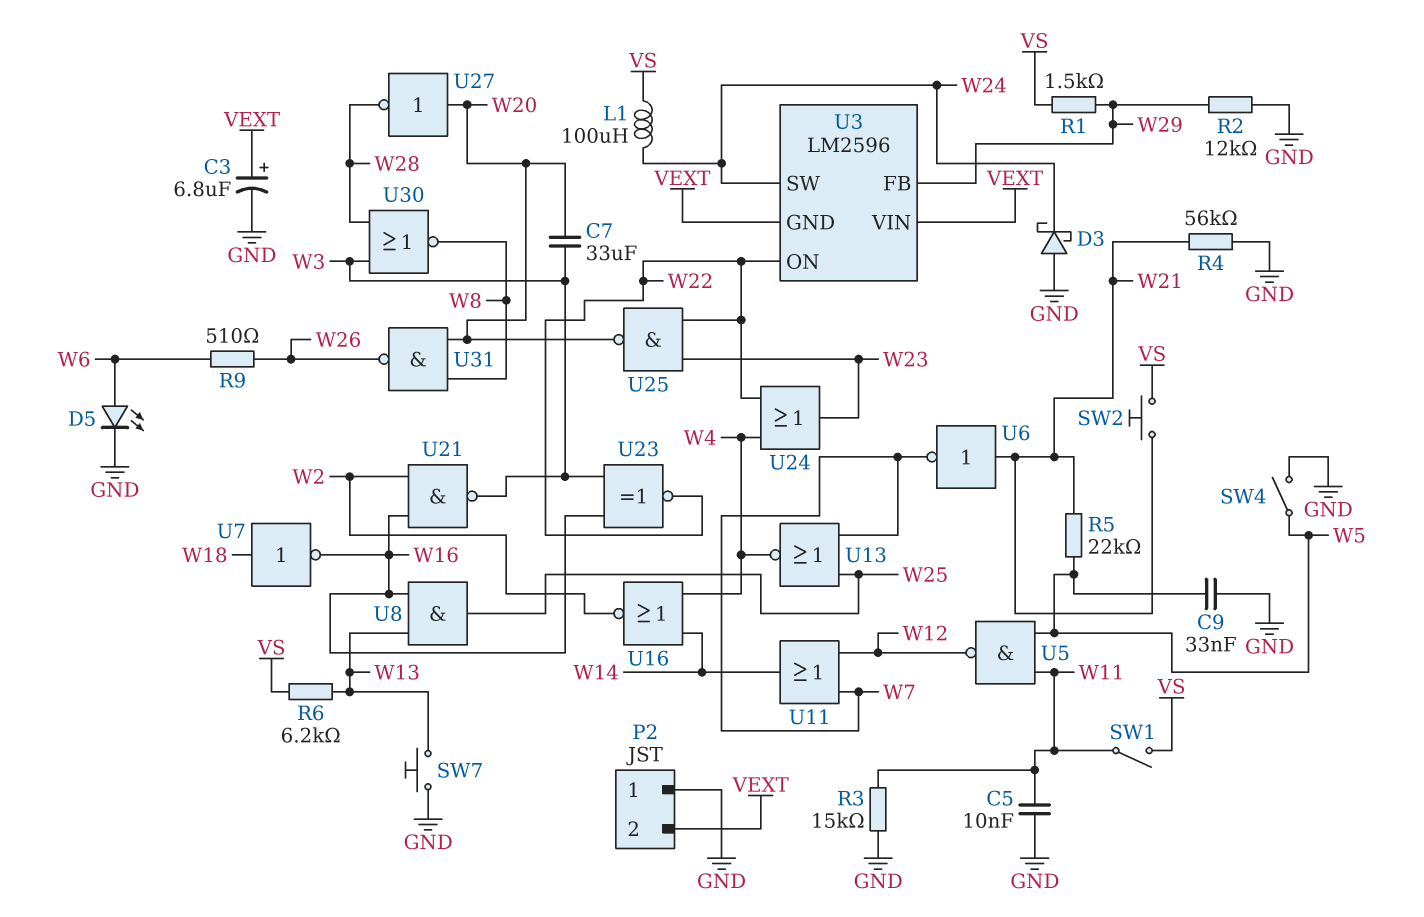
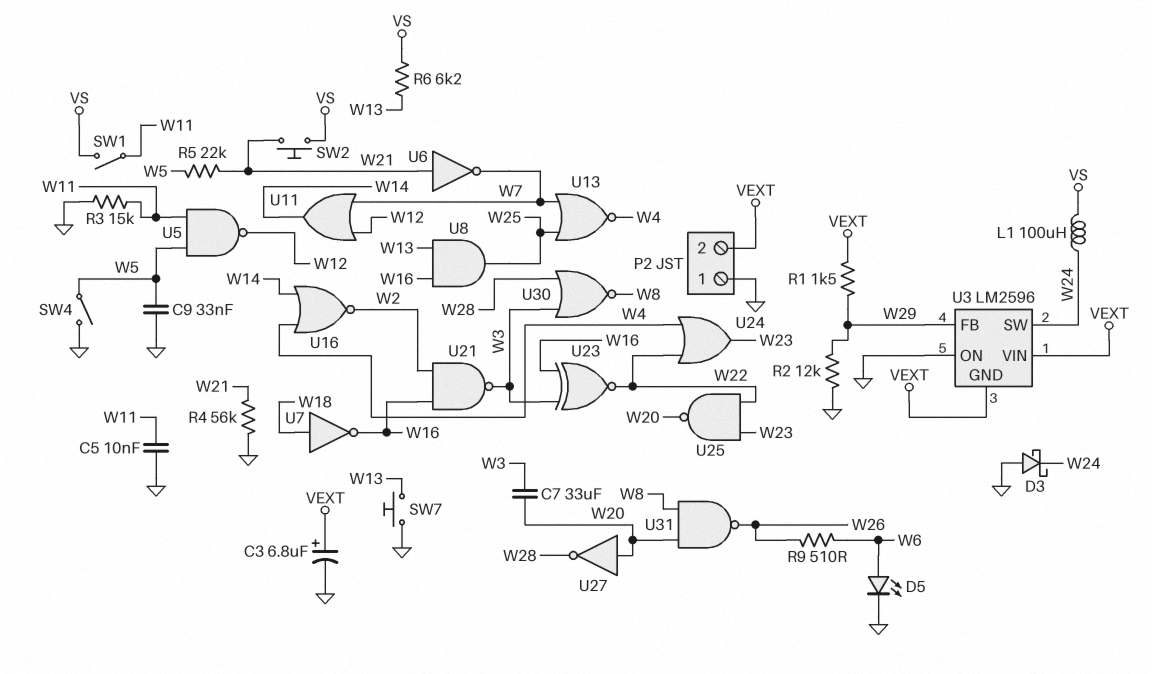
R1: 1.5k (VS, W29) -> 1.5k (VEXT, W29)
U3 pin ON: W22 -> GND

